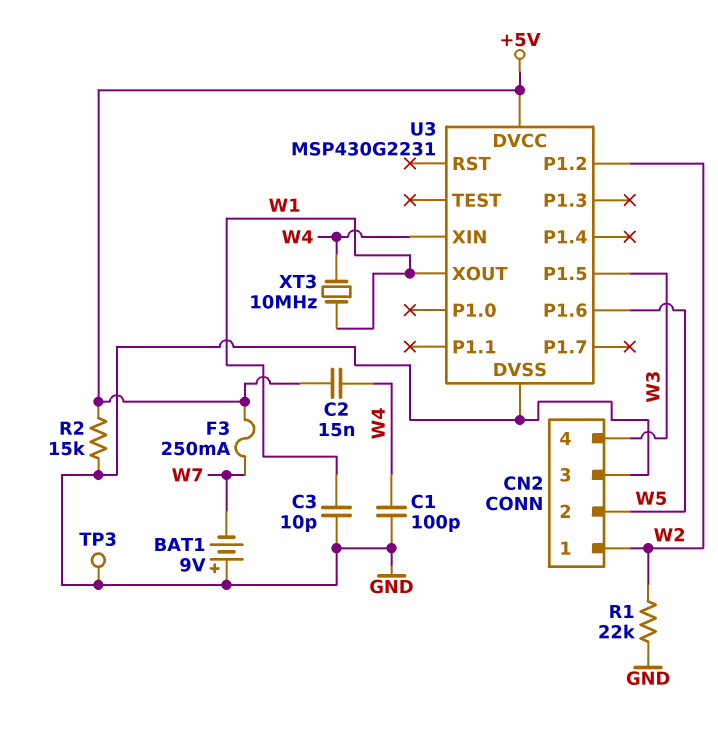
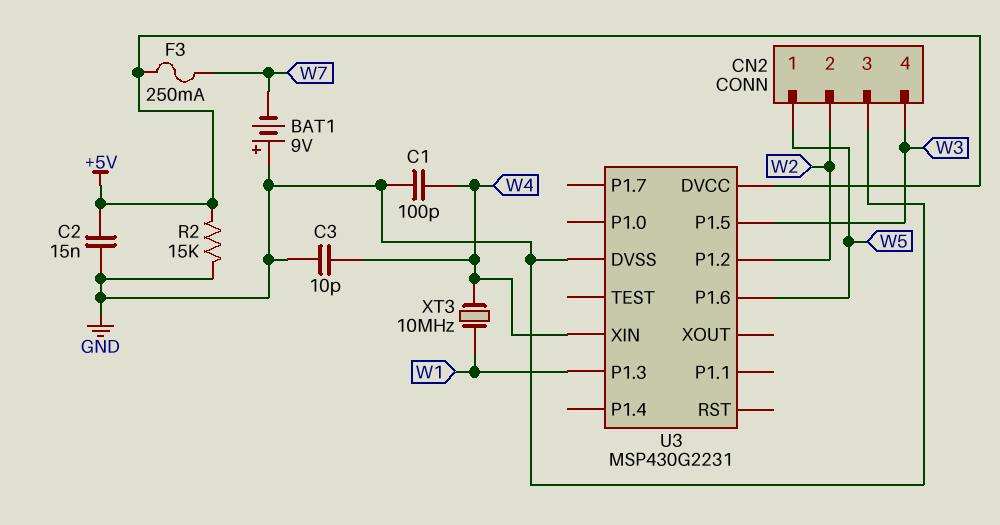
C2: 15nF (+5V, W4) -> 15nF (+5V, GND)
C3: 10pF (GND, W1) -> 10pF (GND, W4)
CN2 pin 1: W2 -> W5
CN2 pin 2: W5 -> W2
R1: 22k (GND, W2) -> none
TP3: test point (GND) -> none
U3 pin P1.3: none -> W1
U3 pin XOUT: W1 -> none

